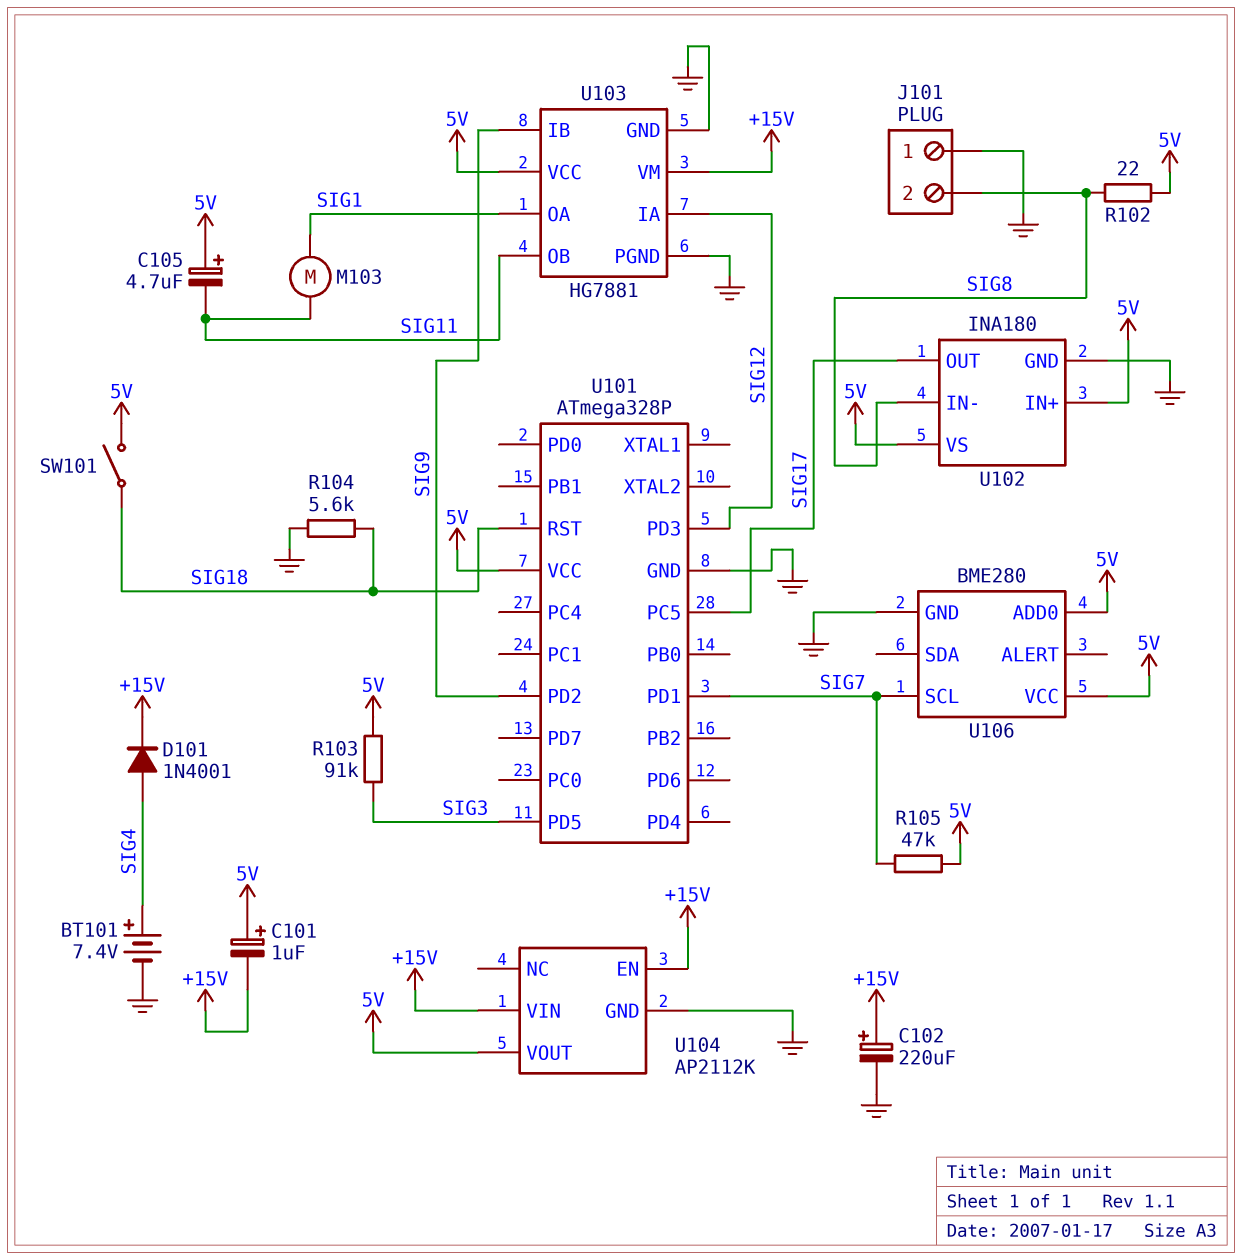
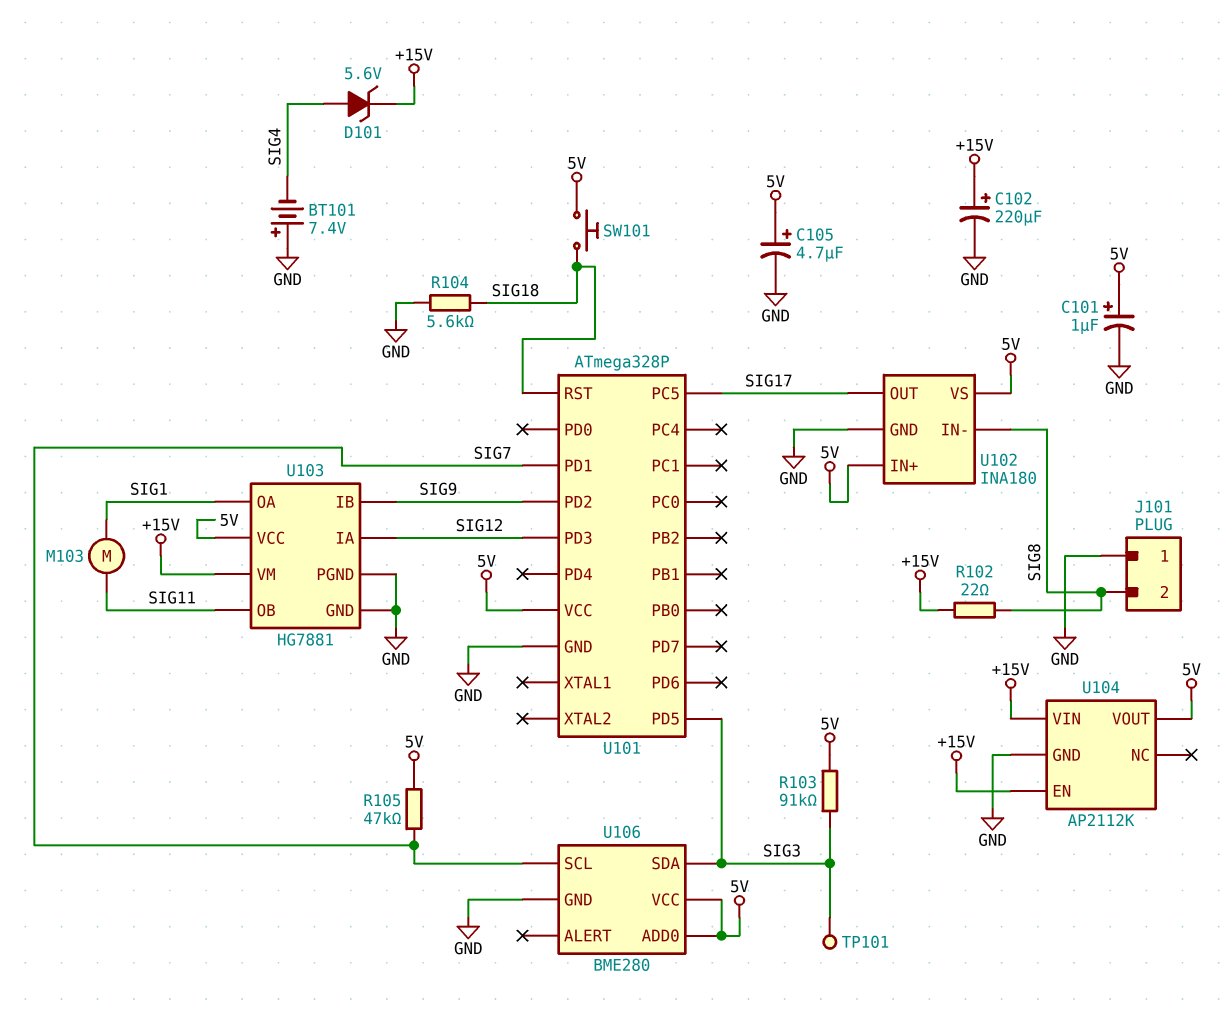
BT101: 7.4V (plus SIG4, minus GND) -> 7.4V (plus GND, minus SIG4)
C101: 1uF (plus 5V, minus +15V) -> 1uF (plus 5V, minus GND)
C105: 4.7uF (plus 5V, minus SIG11) -> 4.7uF (plus 5V, minus GND)
D101: diode 1N4001 (A SIG4, K +15V) -> zener 5.6V (A SIG4, K +15V)
R102: 22 (5V, SIG8) -> 22 (+15V, SIG8)
SW101: switch (5V, SIG18) -> button (5V, SIG18)
TP101: none -> test point (SIG3)
U106 pin SDA: none -> SIG3

